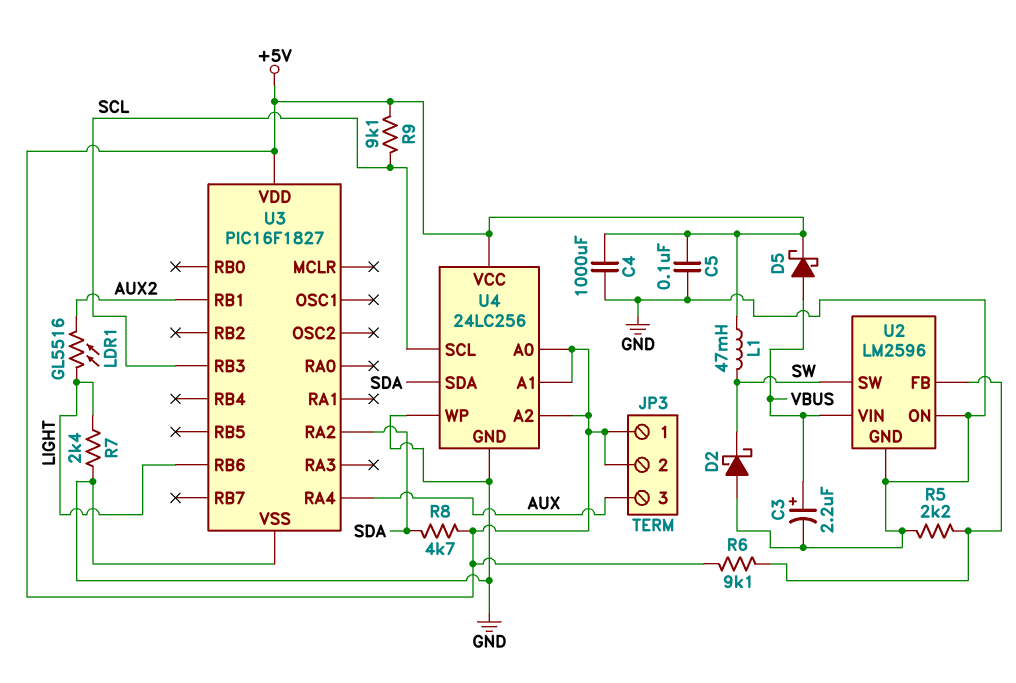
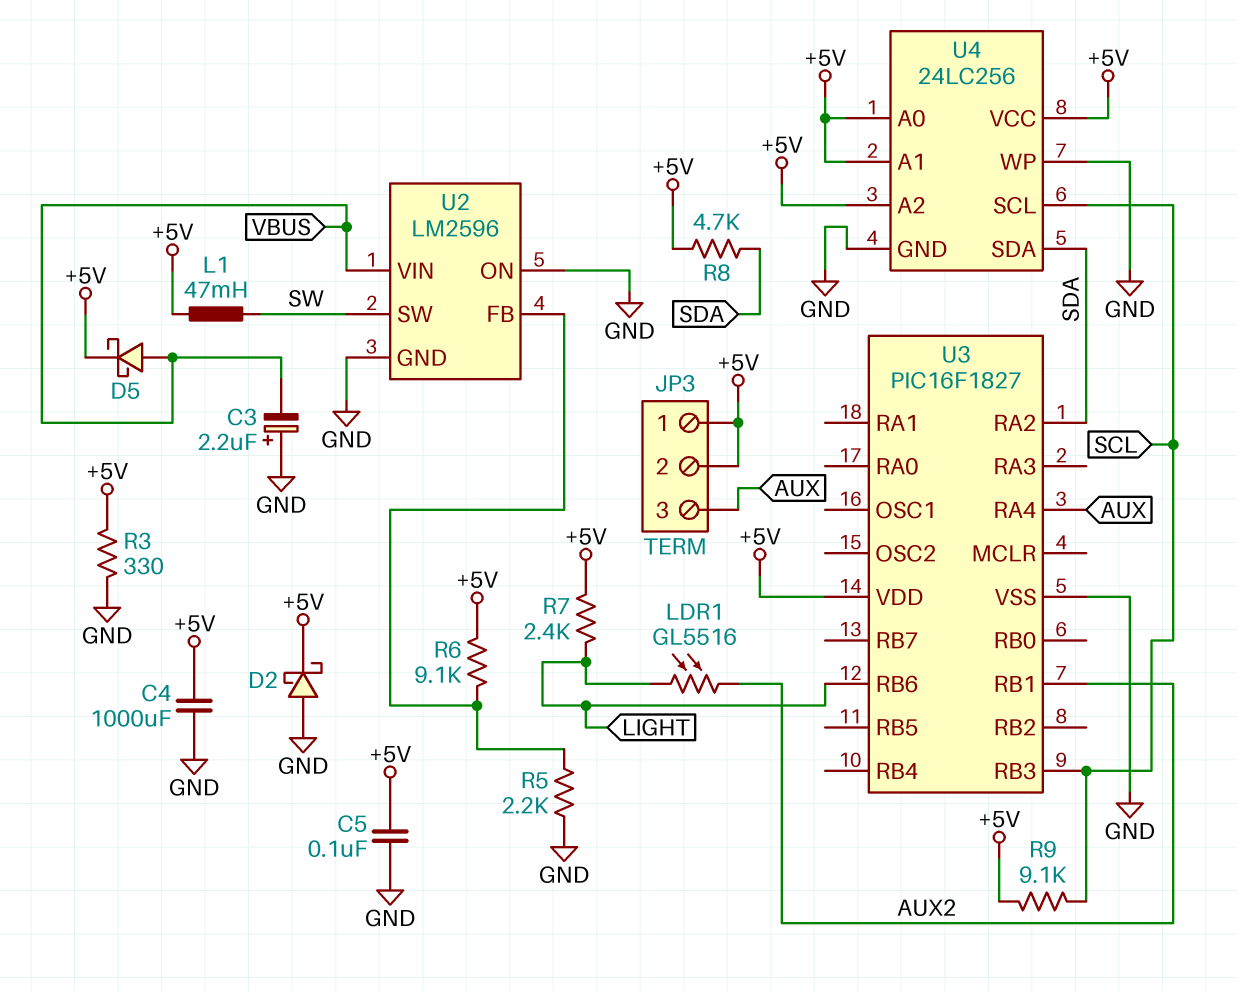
C3: 2.2uF (plus VBUS, minus GND) -> 2.2uF (plus GND, minus VBUS)
D2: schottky (A GND, K SW) -> schottky (A GND, K +5V)
R3: none -> 330 (+5V, GND)
R7: 2.4k (GND, LIGHT) -> 2.4k (+5V, LIGHT)

